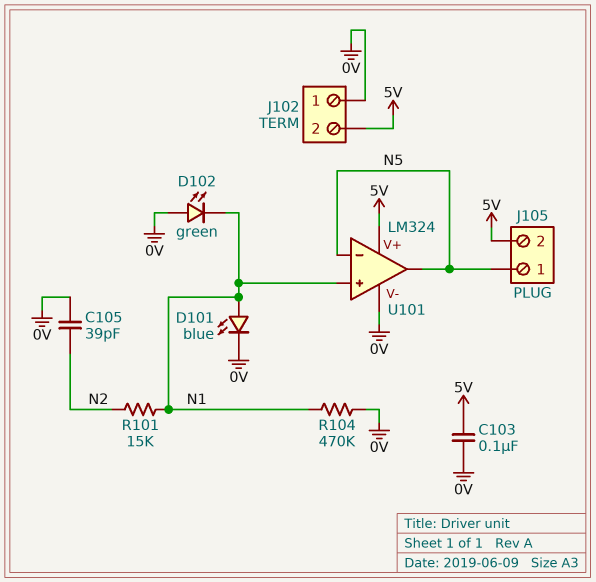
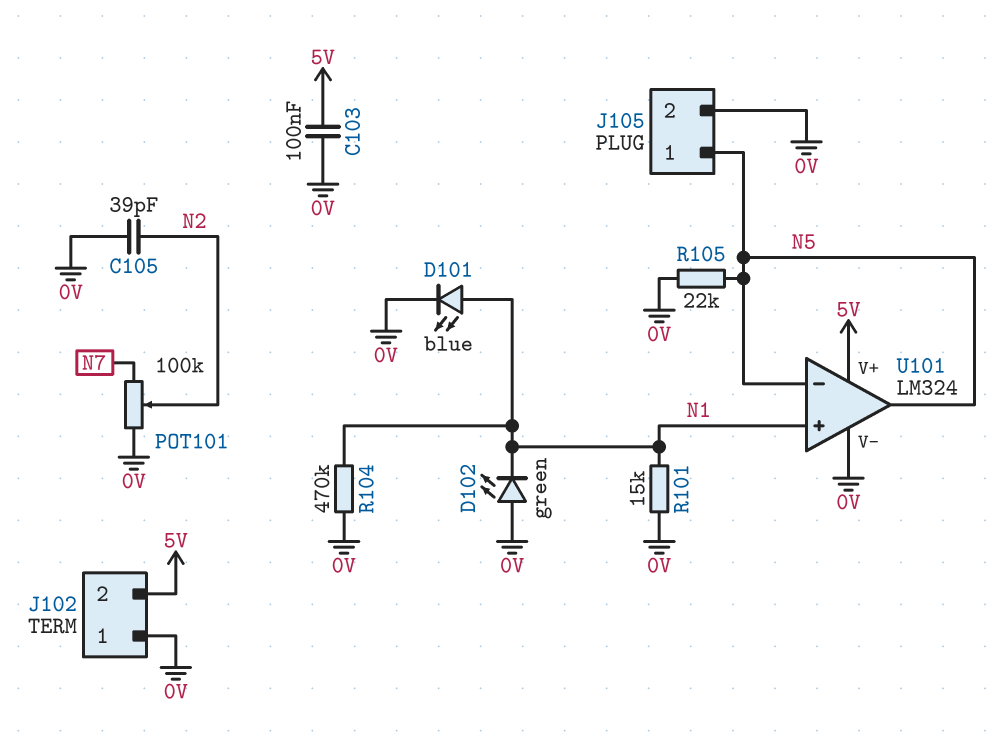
J105 pin 2: 5V -> 0V
POT101: none -> 100k (0V, N7, wiper N2)
R101: 15k (N1, N2) -> 15k (0V, N1)
R105: none -> 22k (0V, N5)

